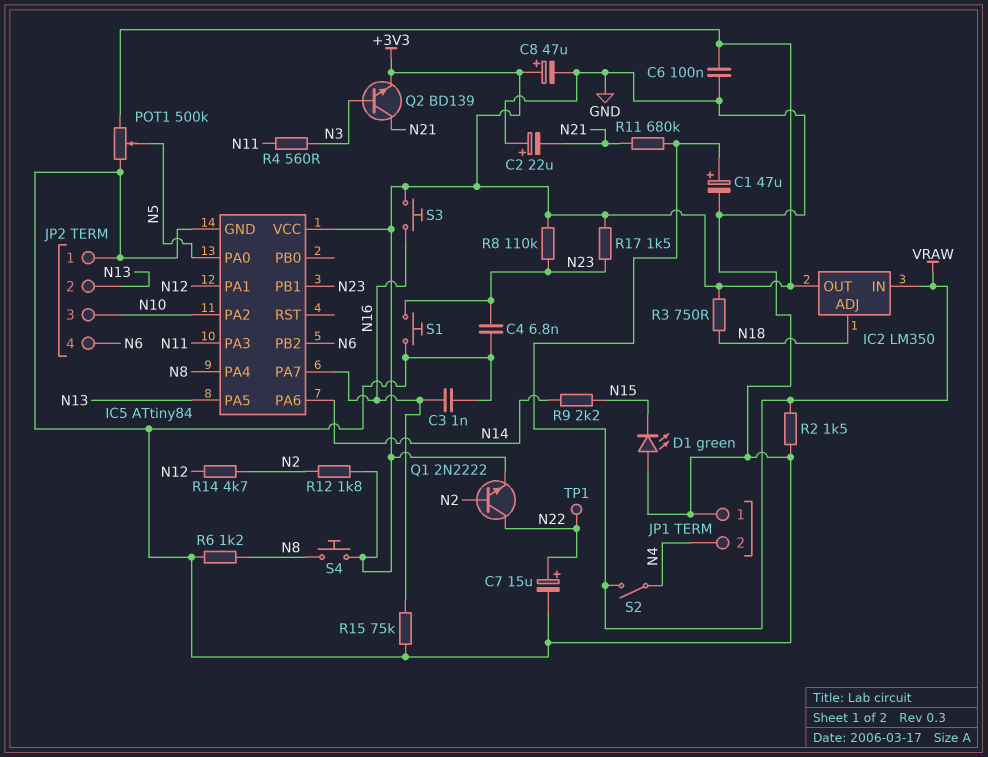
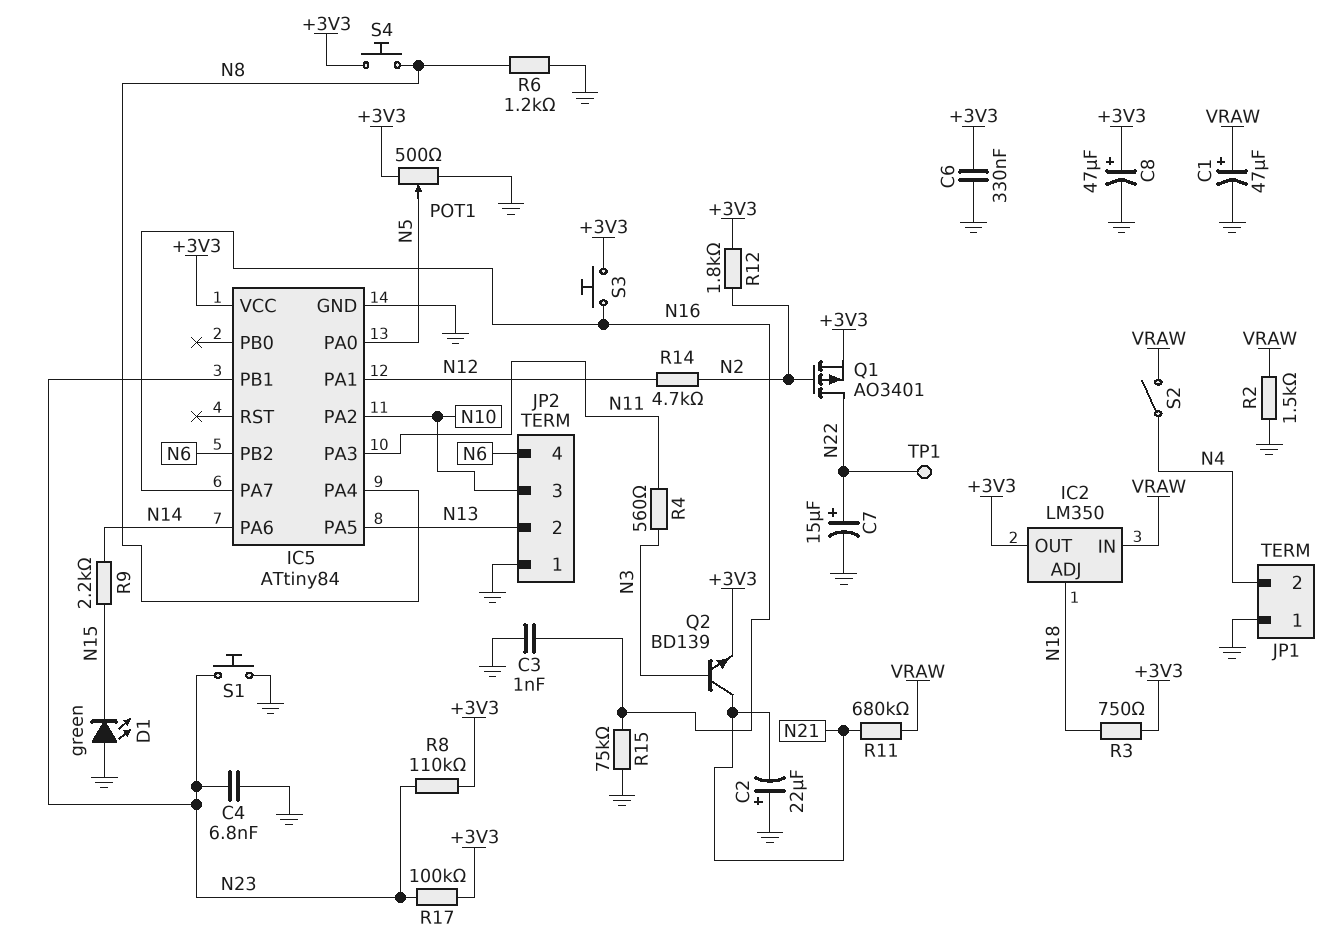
C6: 100nF (+3V3, GND) -> 330nF (+3V3, GND)
POT1: 500k (+3V3, GND, wiper N5) -> 500 (+3V3, GND, wiper N5)
Q1: NPN 2N2222 (B N2, C N22, E +3V3) -> PMOS AO3401 (G N2, D N22, S +3V3)
R17: 1.5k (+3V3, N23) -> 100k (+3V3, N23)

